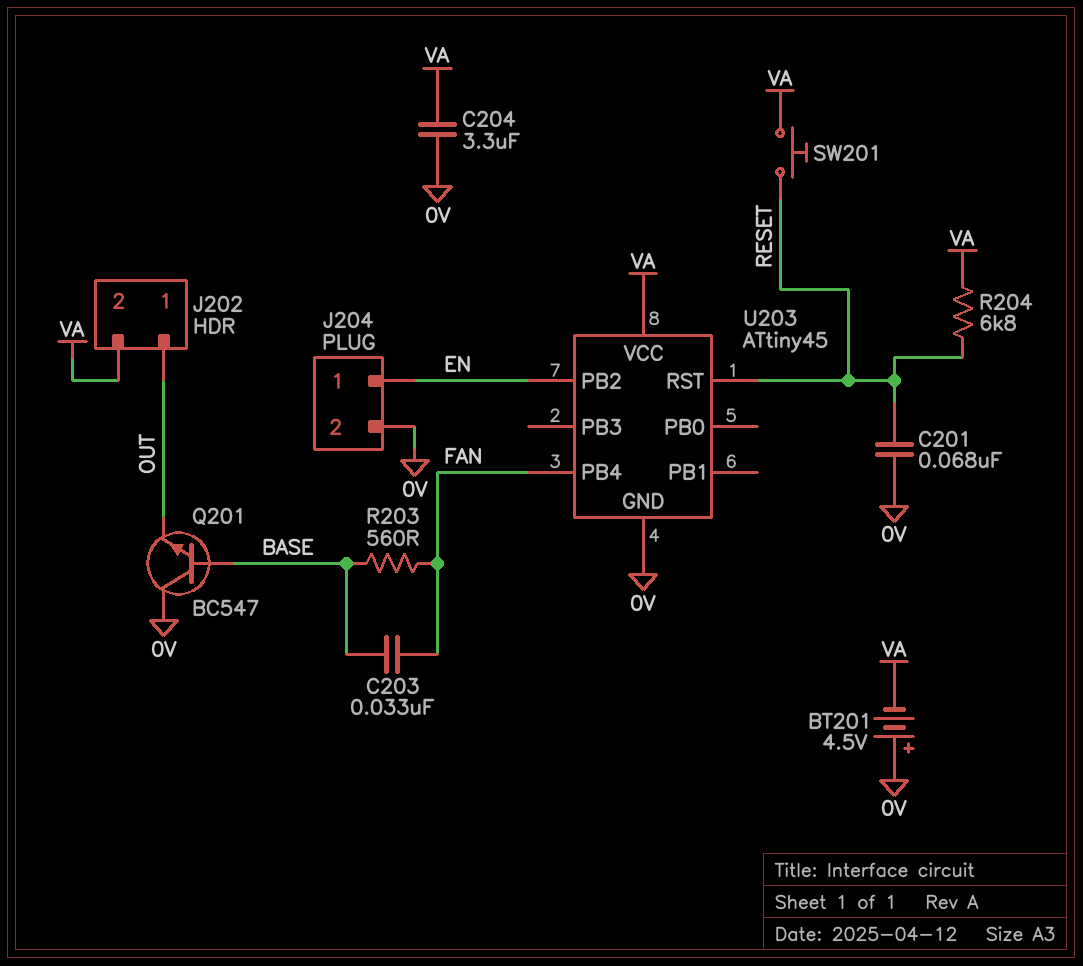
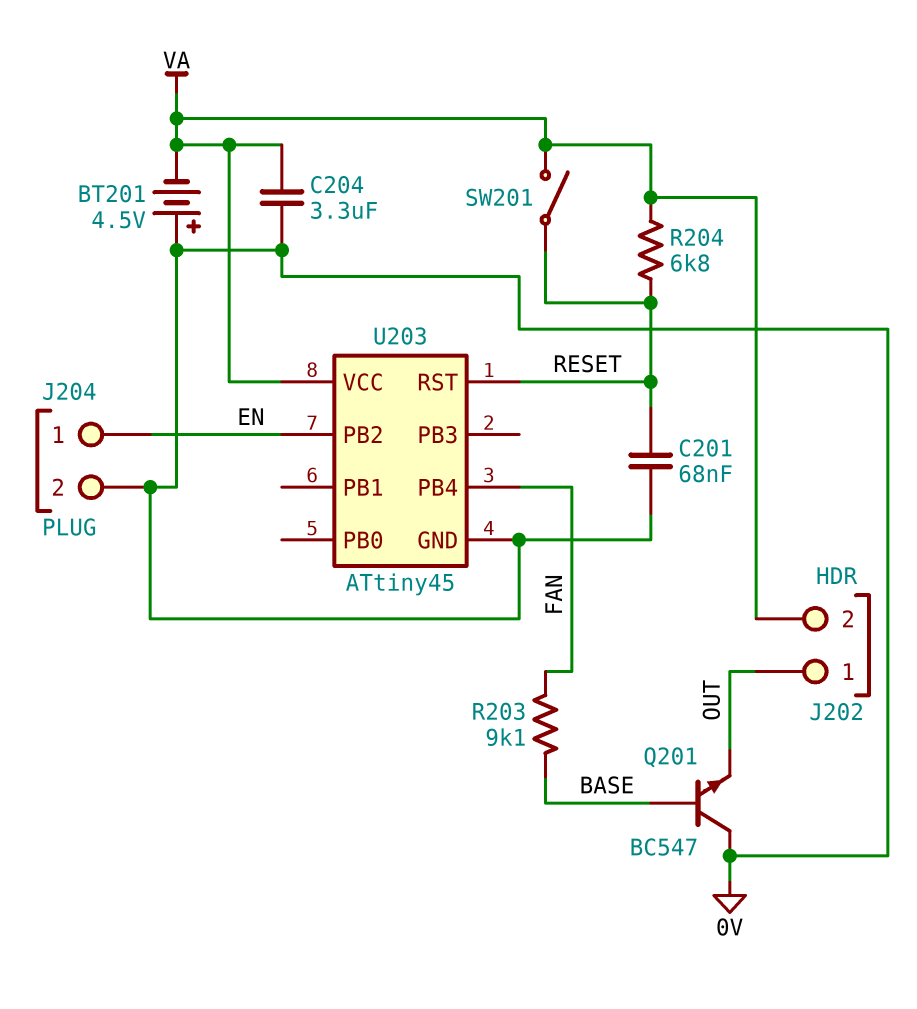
C203: 33nF (BASE, FAN) -> none
R203: 560 (BASE, FAN) -> 9.1k (BASE, FAN)
SW201: button (RESET, VA) -> switch (RESET, VA)

